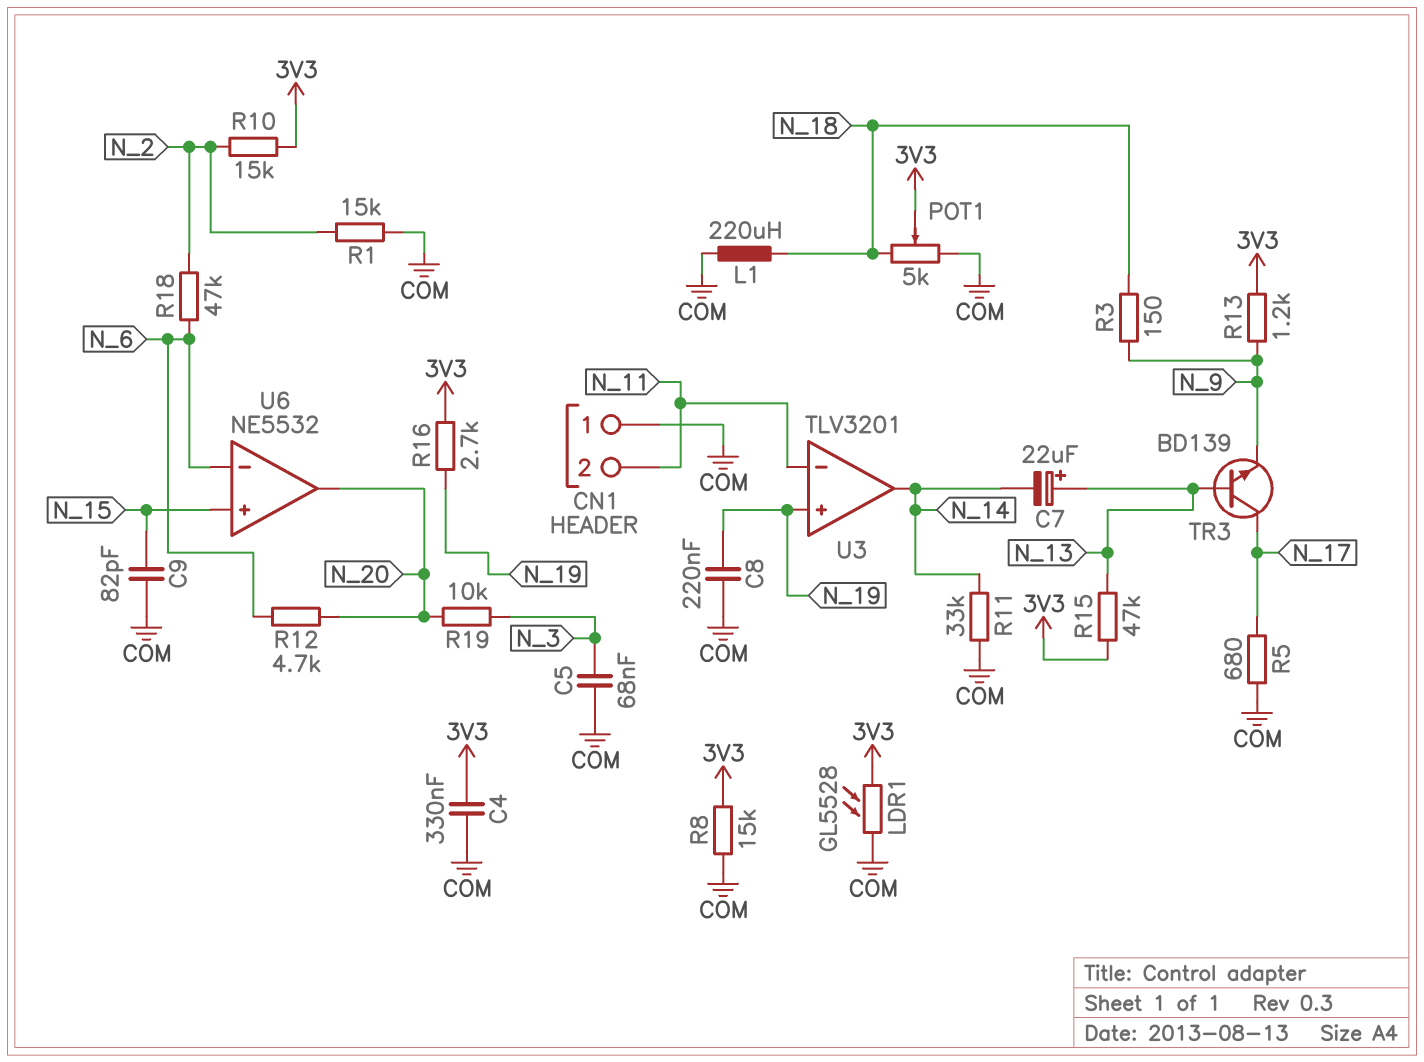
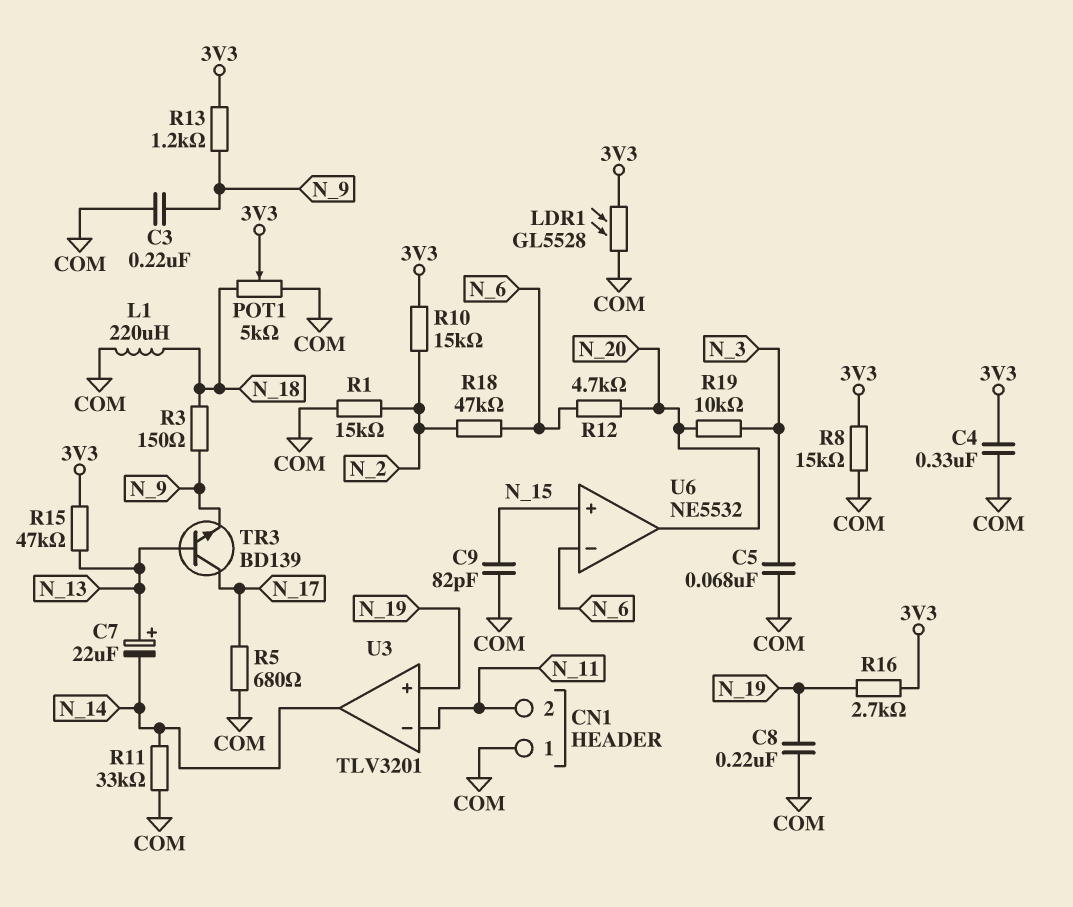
C3: none -> 220nF (COM, N_9)

